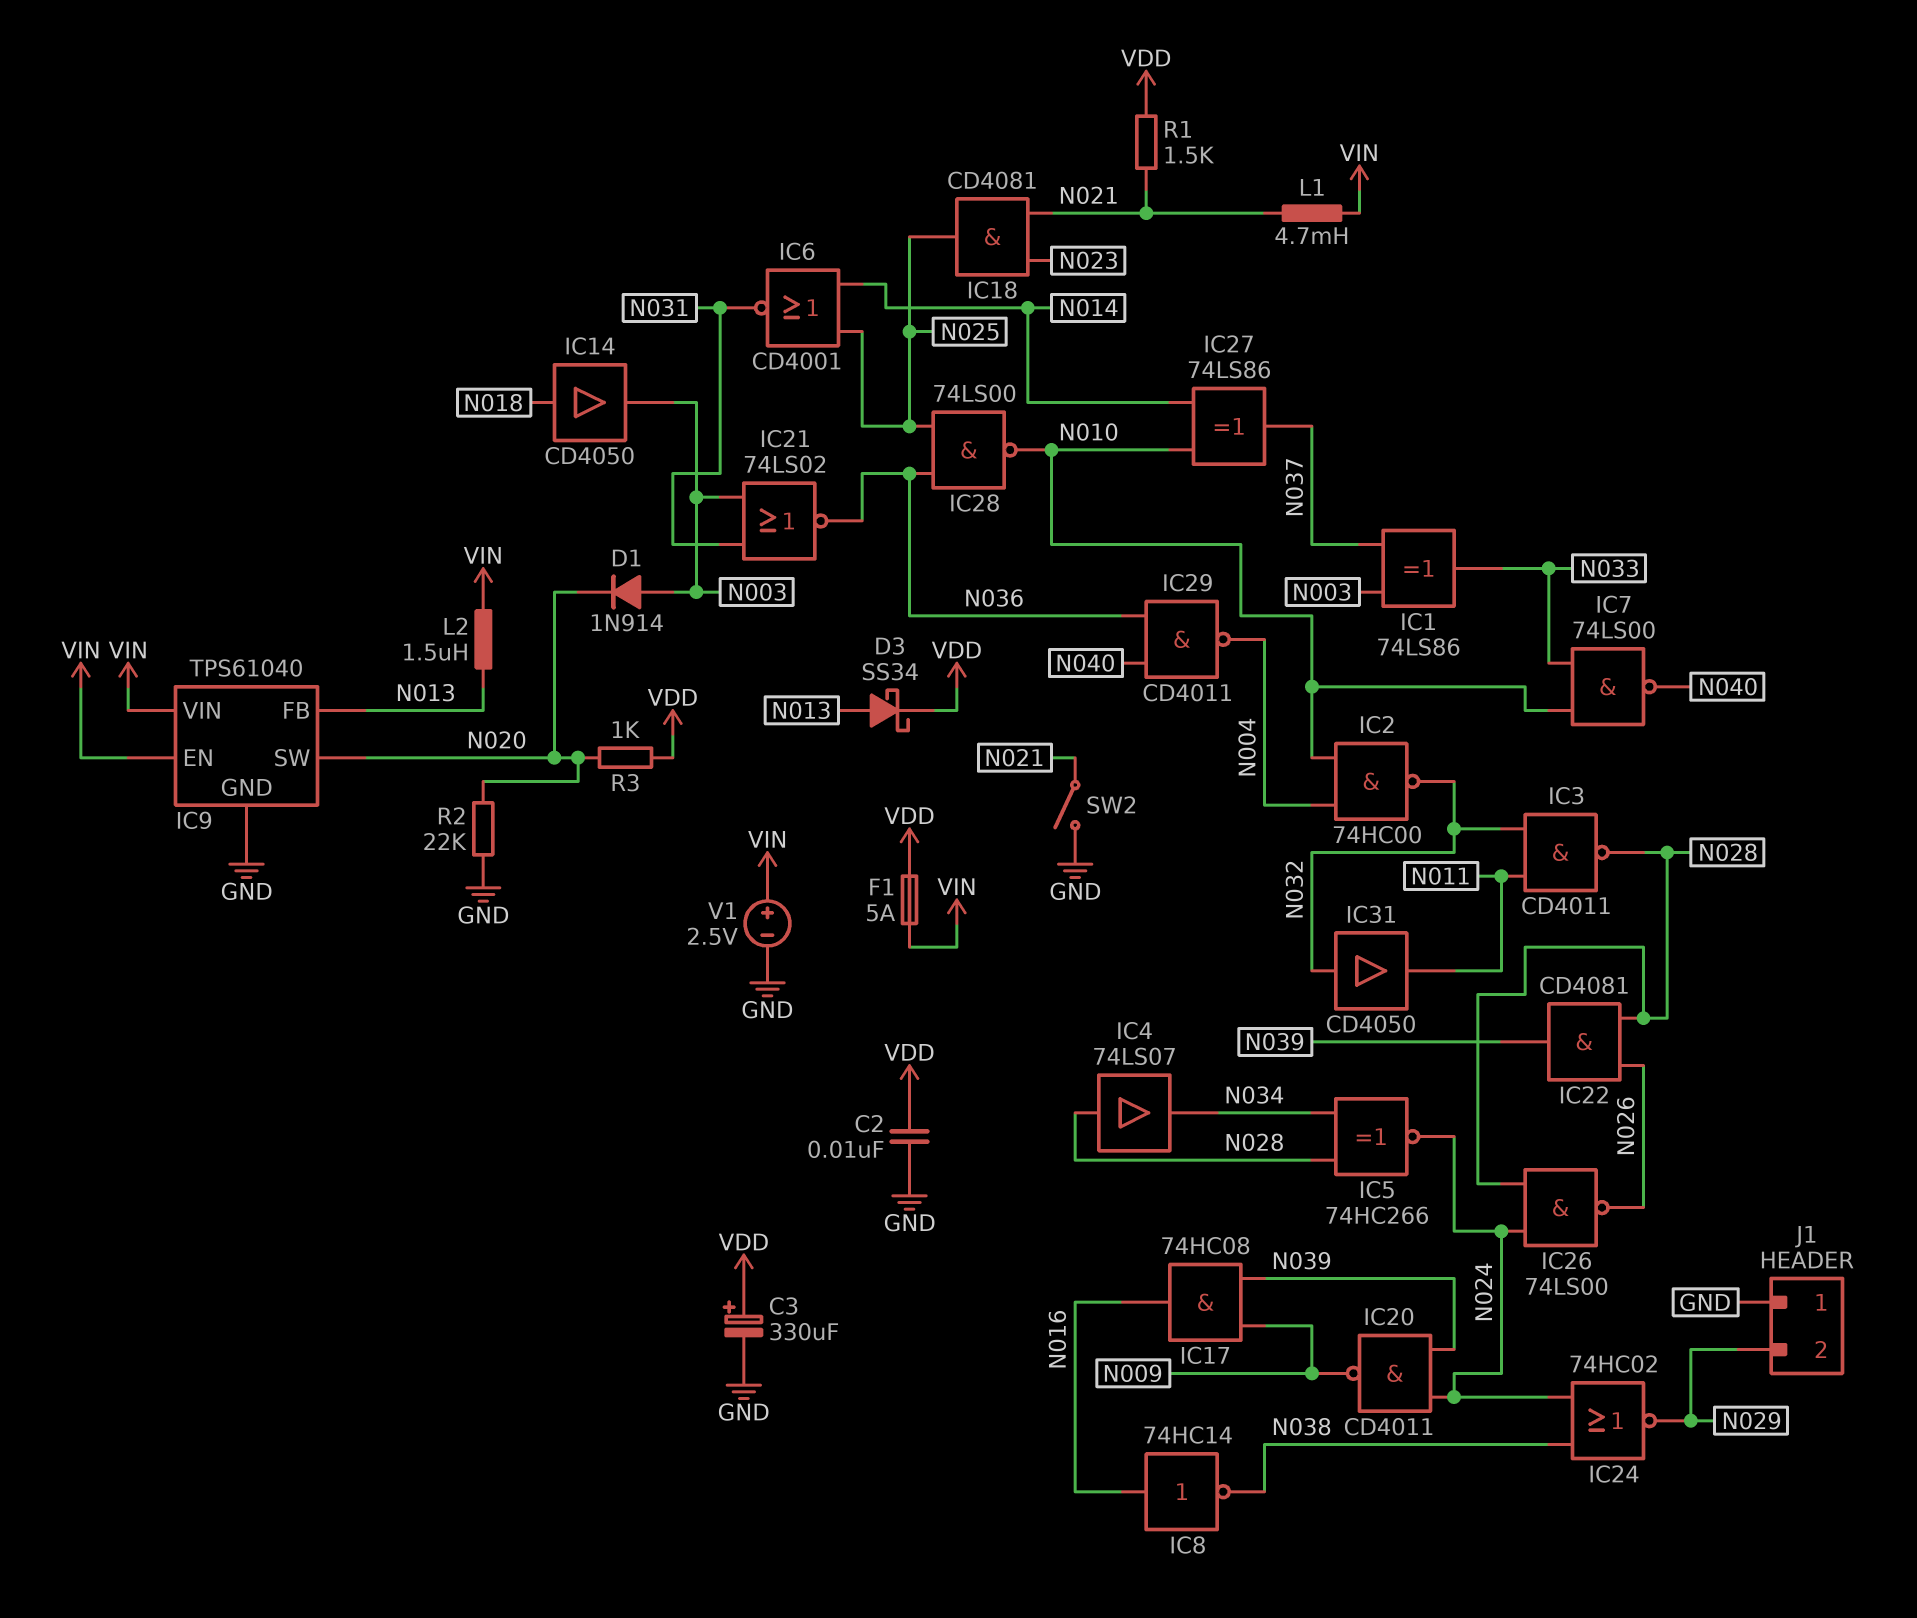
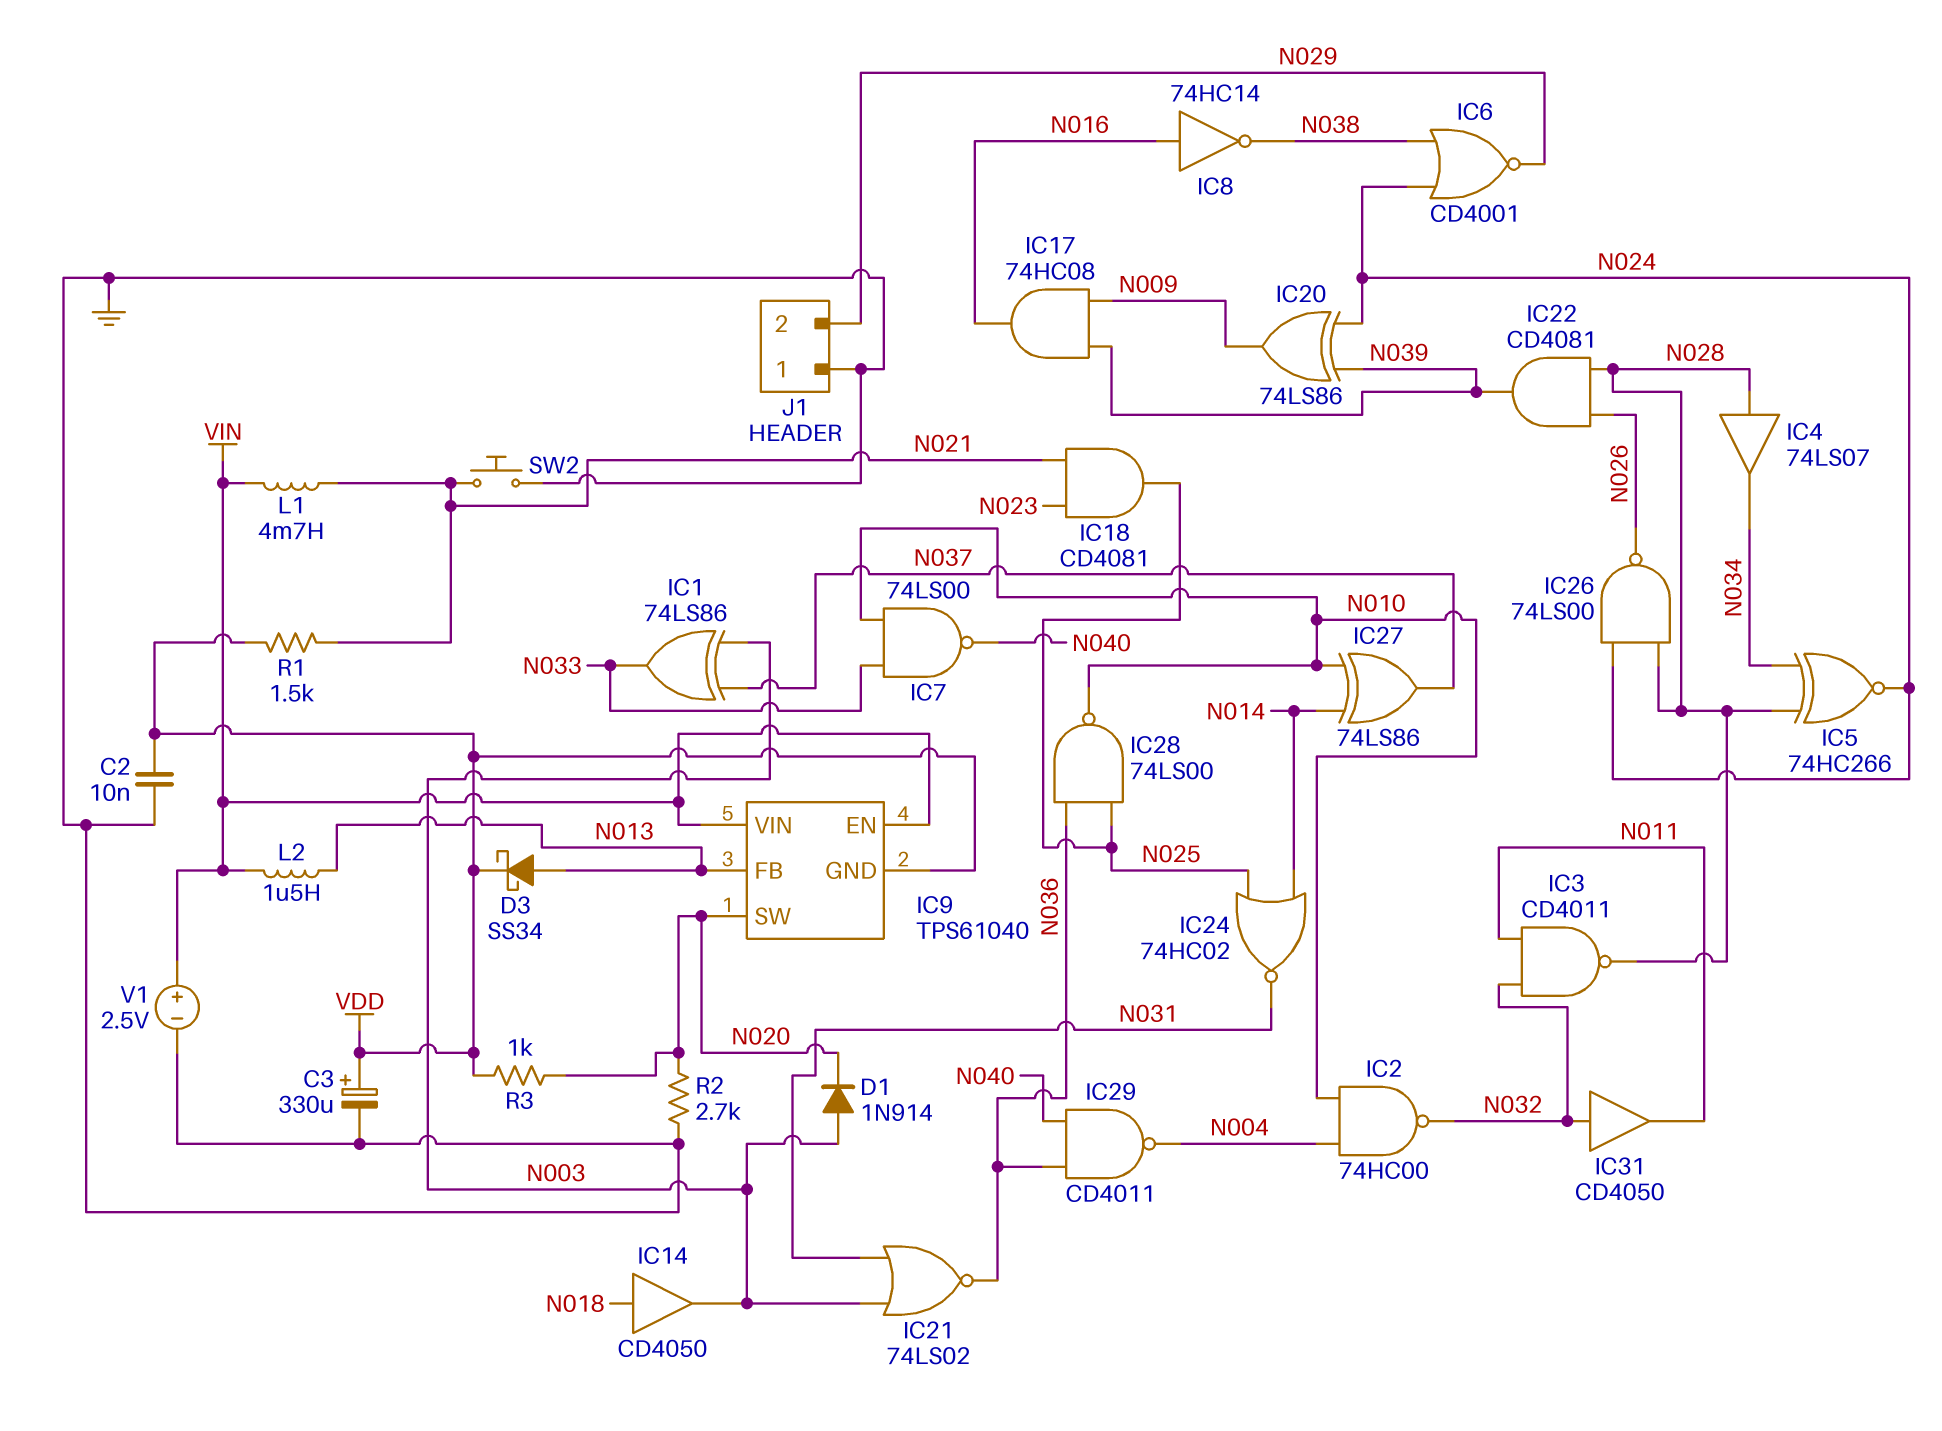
F1: 5A (VDD, VIN) -> none
IC6: NOR CD4001 (in N014, in N025, out N031) -> NOR CD4001 (in N024, in N038, out N029)
IC9 pin GND: GND -> VDD
IC20: NAND CD4011 (in N024, in N039, out N009) -> XOR 74LS86 (in N024, in N039, out N009)
IC24: NOR 74HC02 (in N024, in N038, out N029) -> NOR 74HC02 (in N014, in N025, out N031)
R2: 22k (GND, N020) -> 2.7k (GND, N020)
SW2: switch (GND, N021) -> button (GND, N021)

